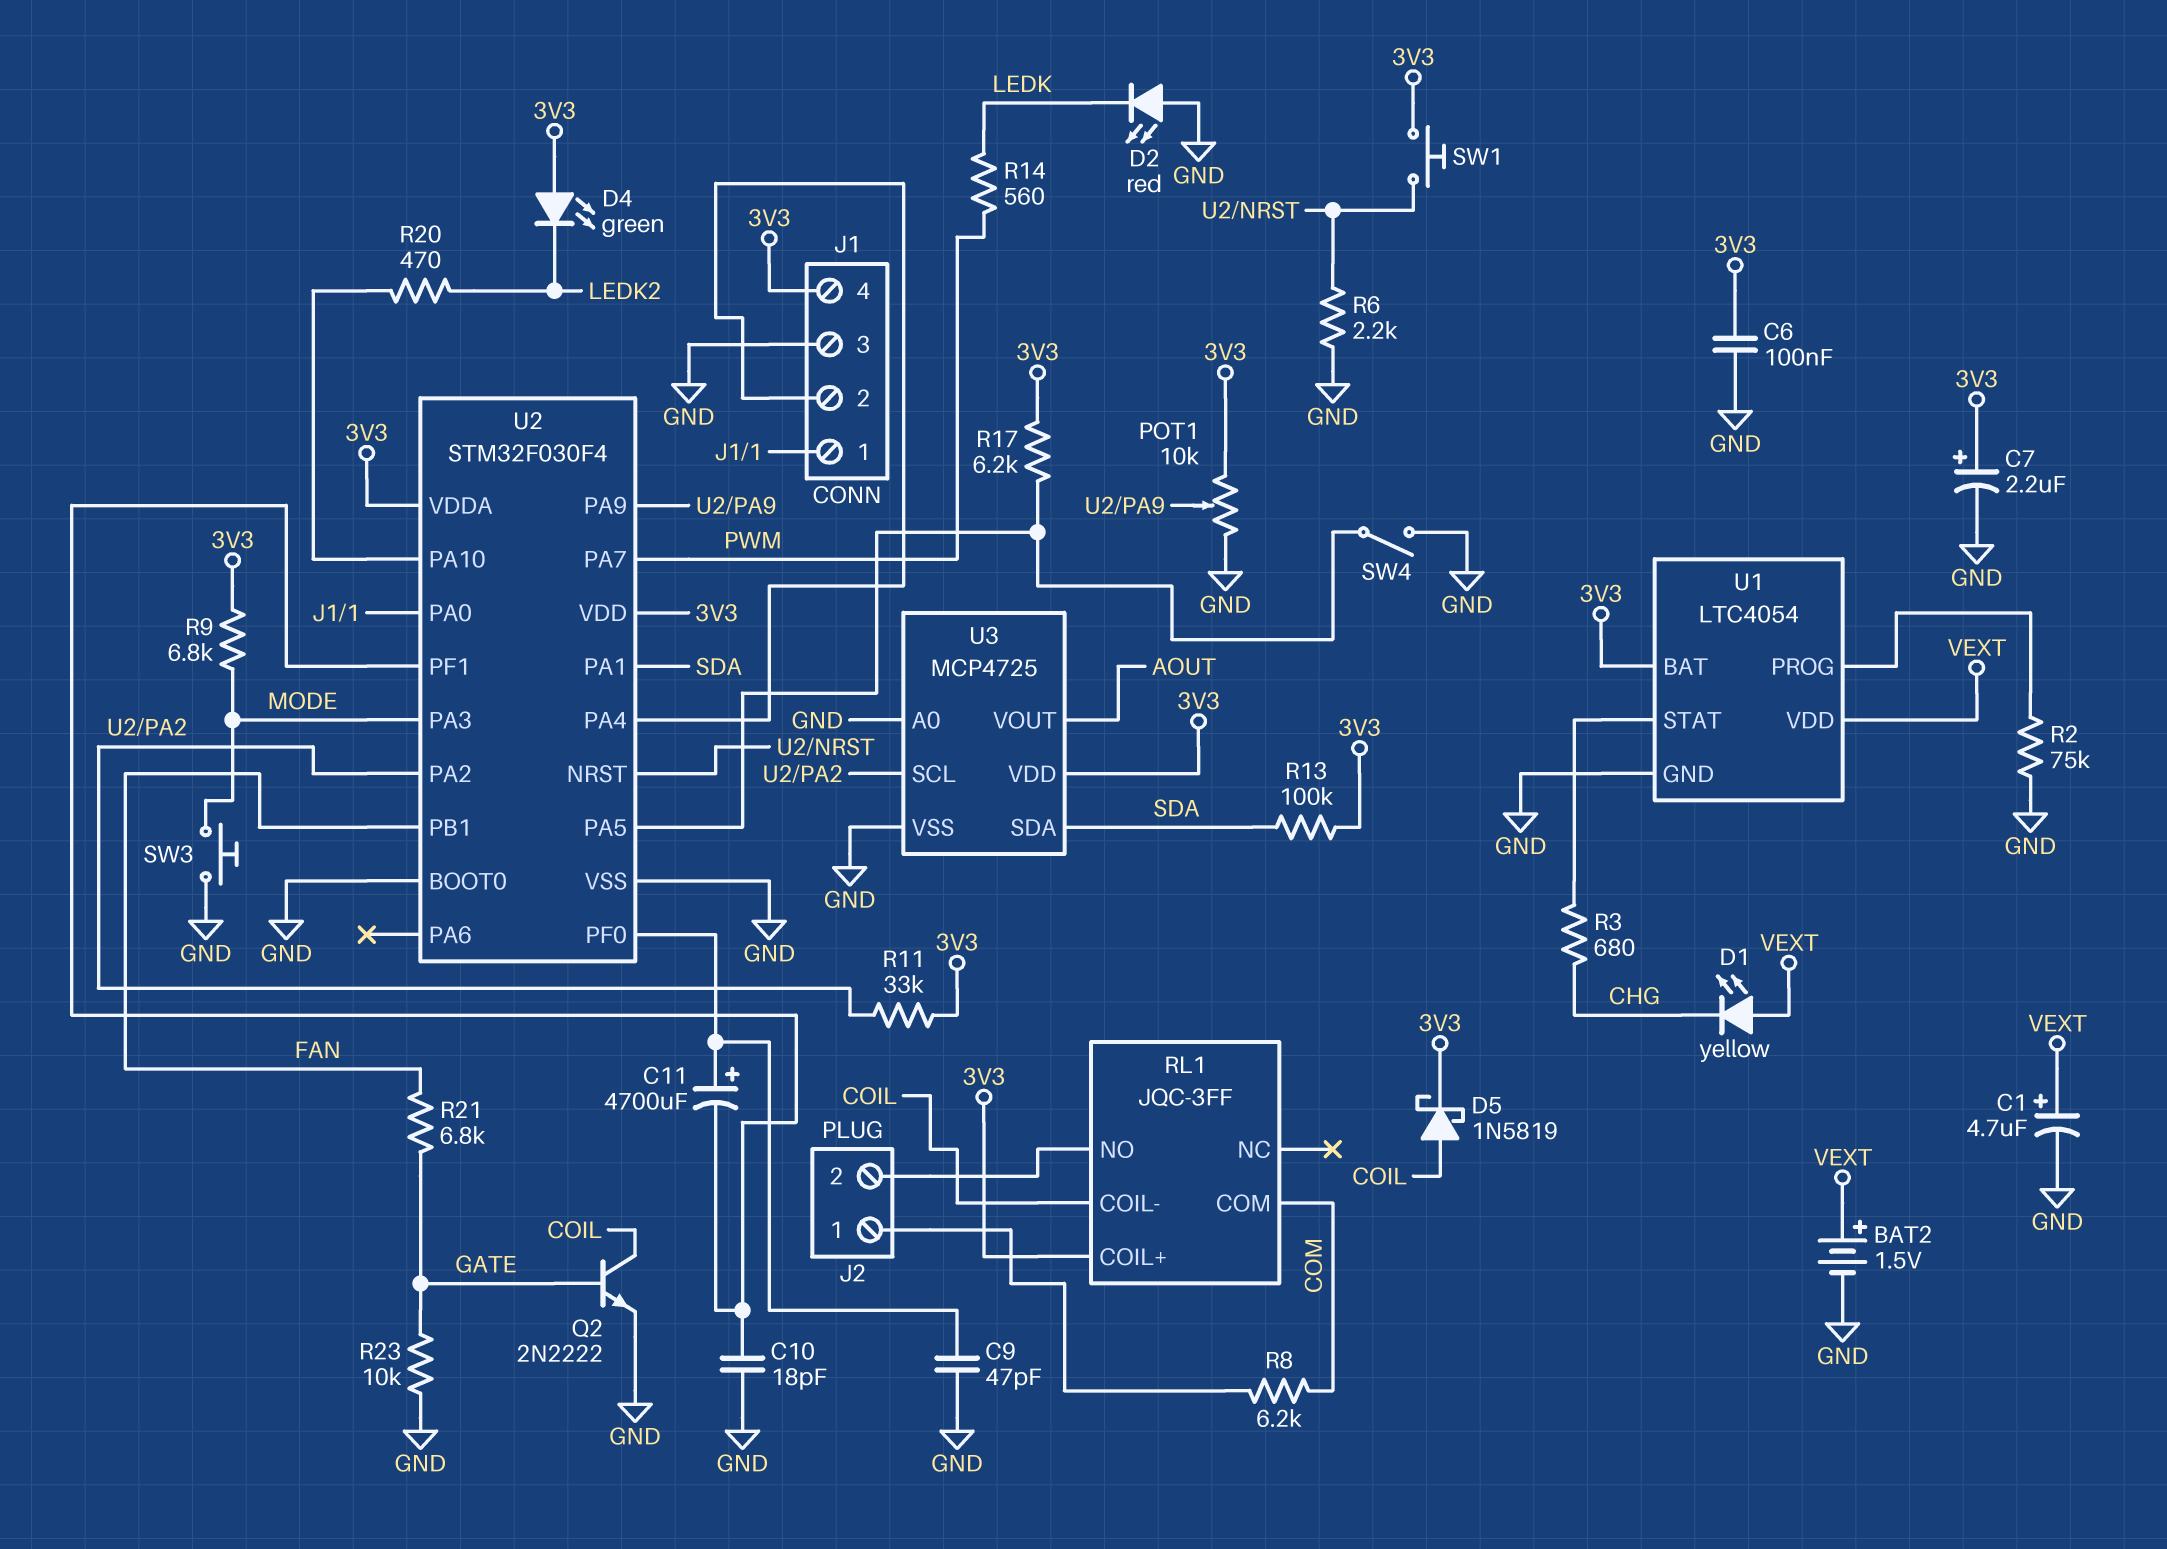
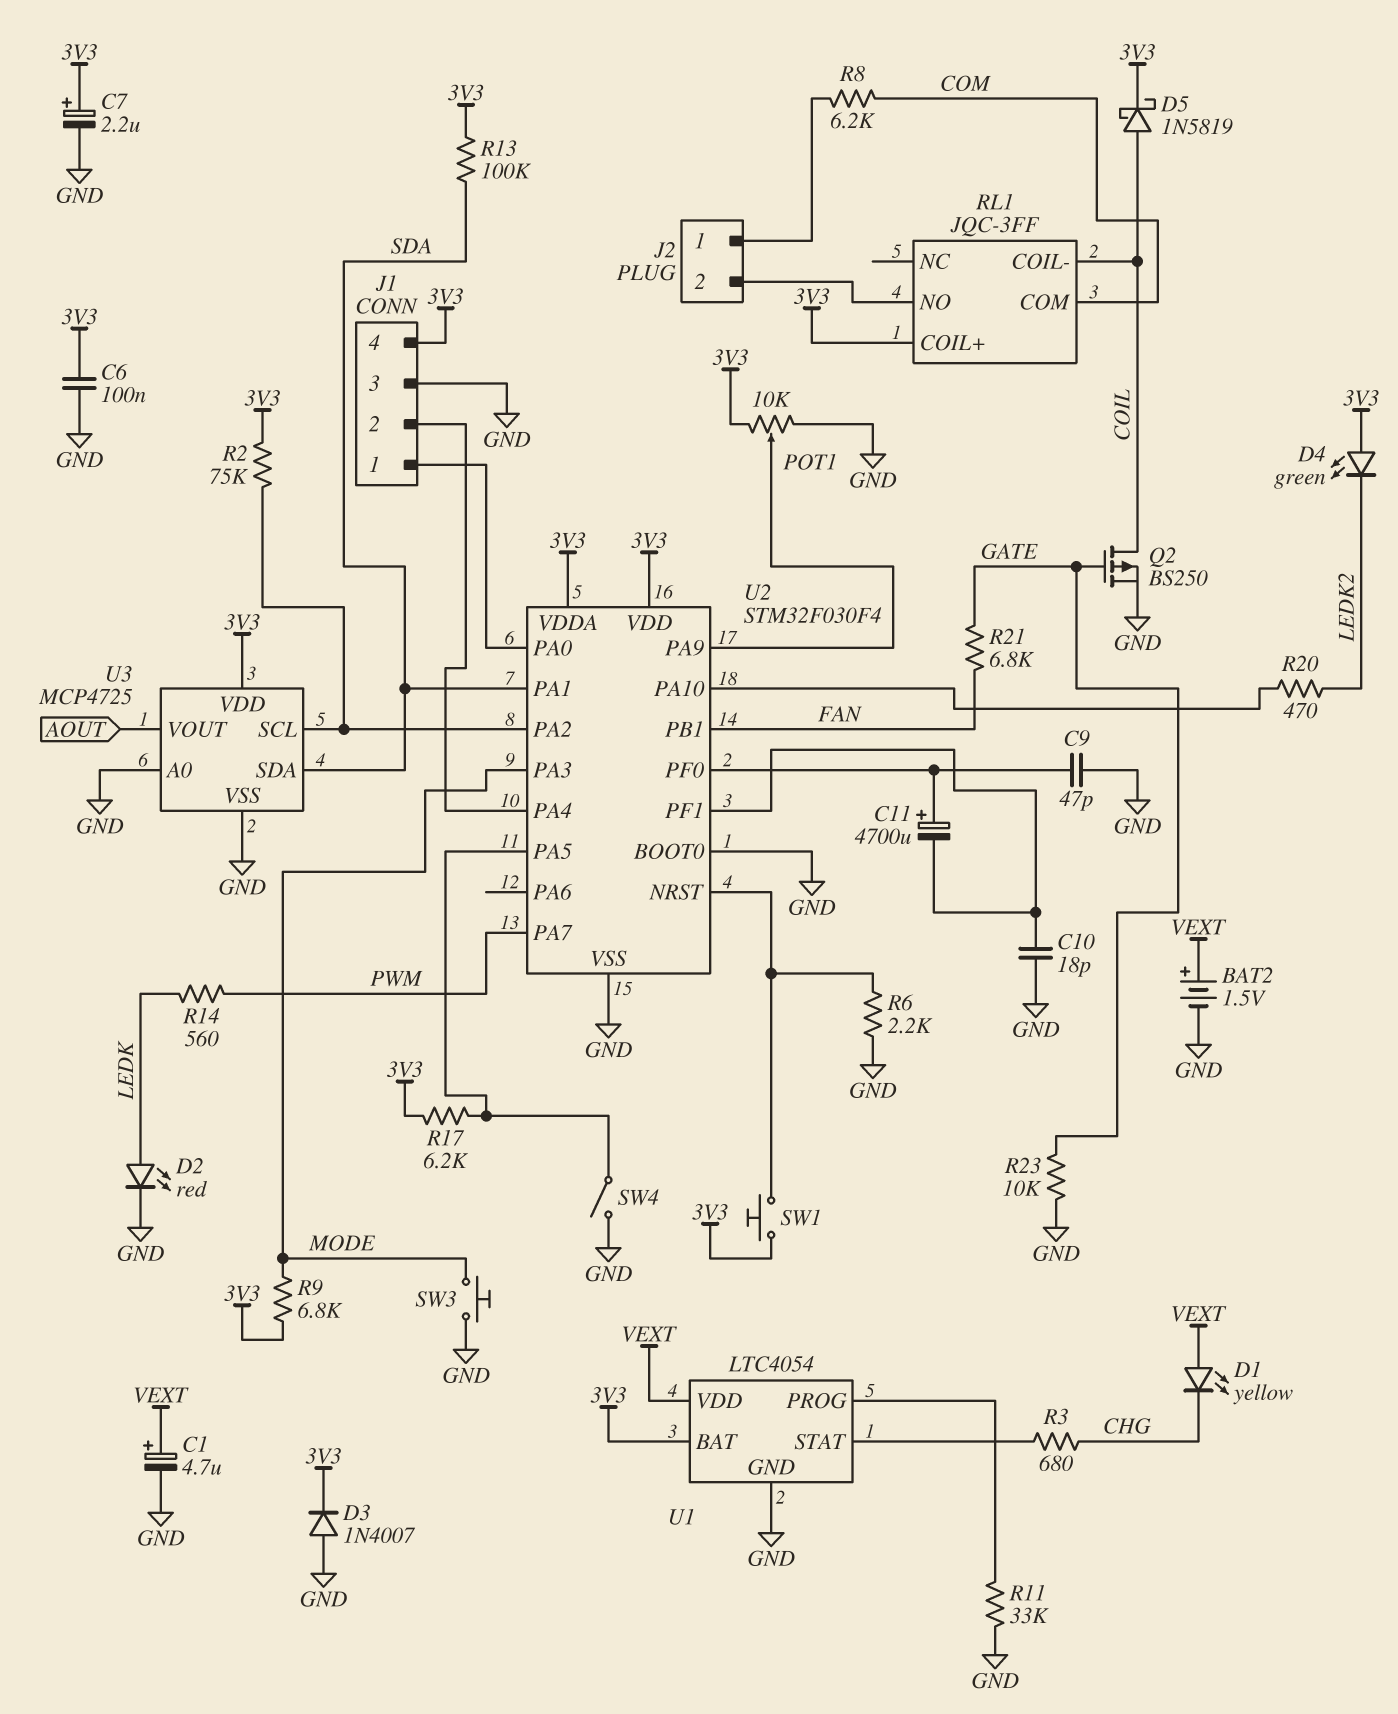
D2: LED red (A GND, K LEDK) -> LED red (A LEDK, K GND)
D3: none -> diode 1N4007 (A GND, K 3V3)
Q2: NPN 2N2222 (B GATE, C COIL, E GND) -> PMOS BS250 (G GATE, D COIL, S GND)
R2: 75k (GND, U1/PROG) -> 75k (3V3, U2/PA2)
R11: 33k (3V3, U2/PA2) -> 33k (GND, U1/PROG)

